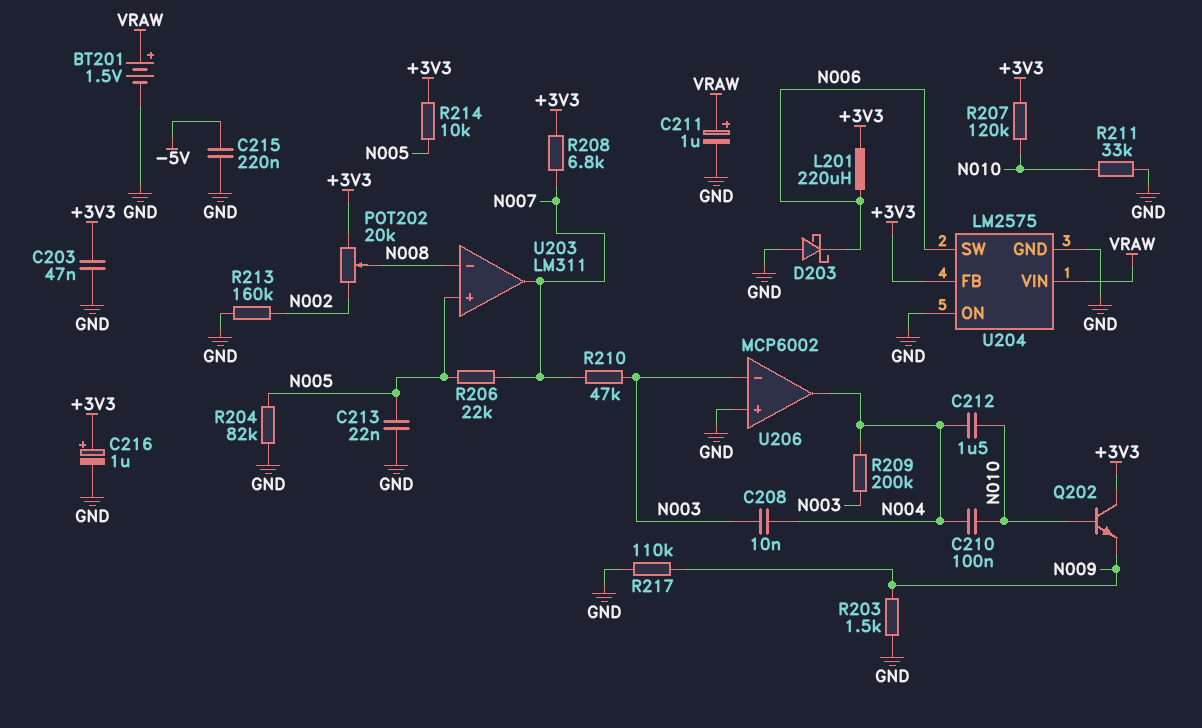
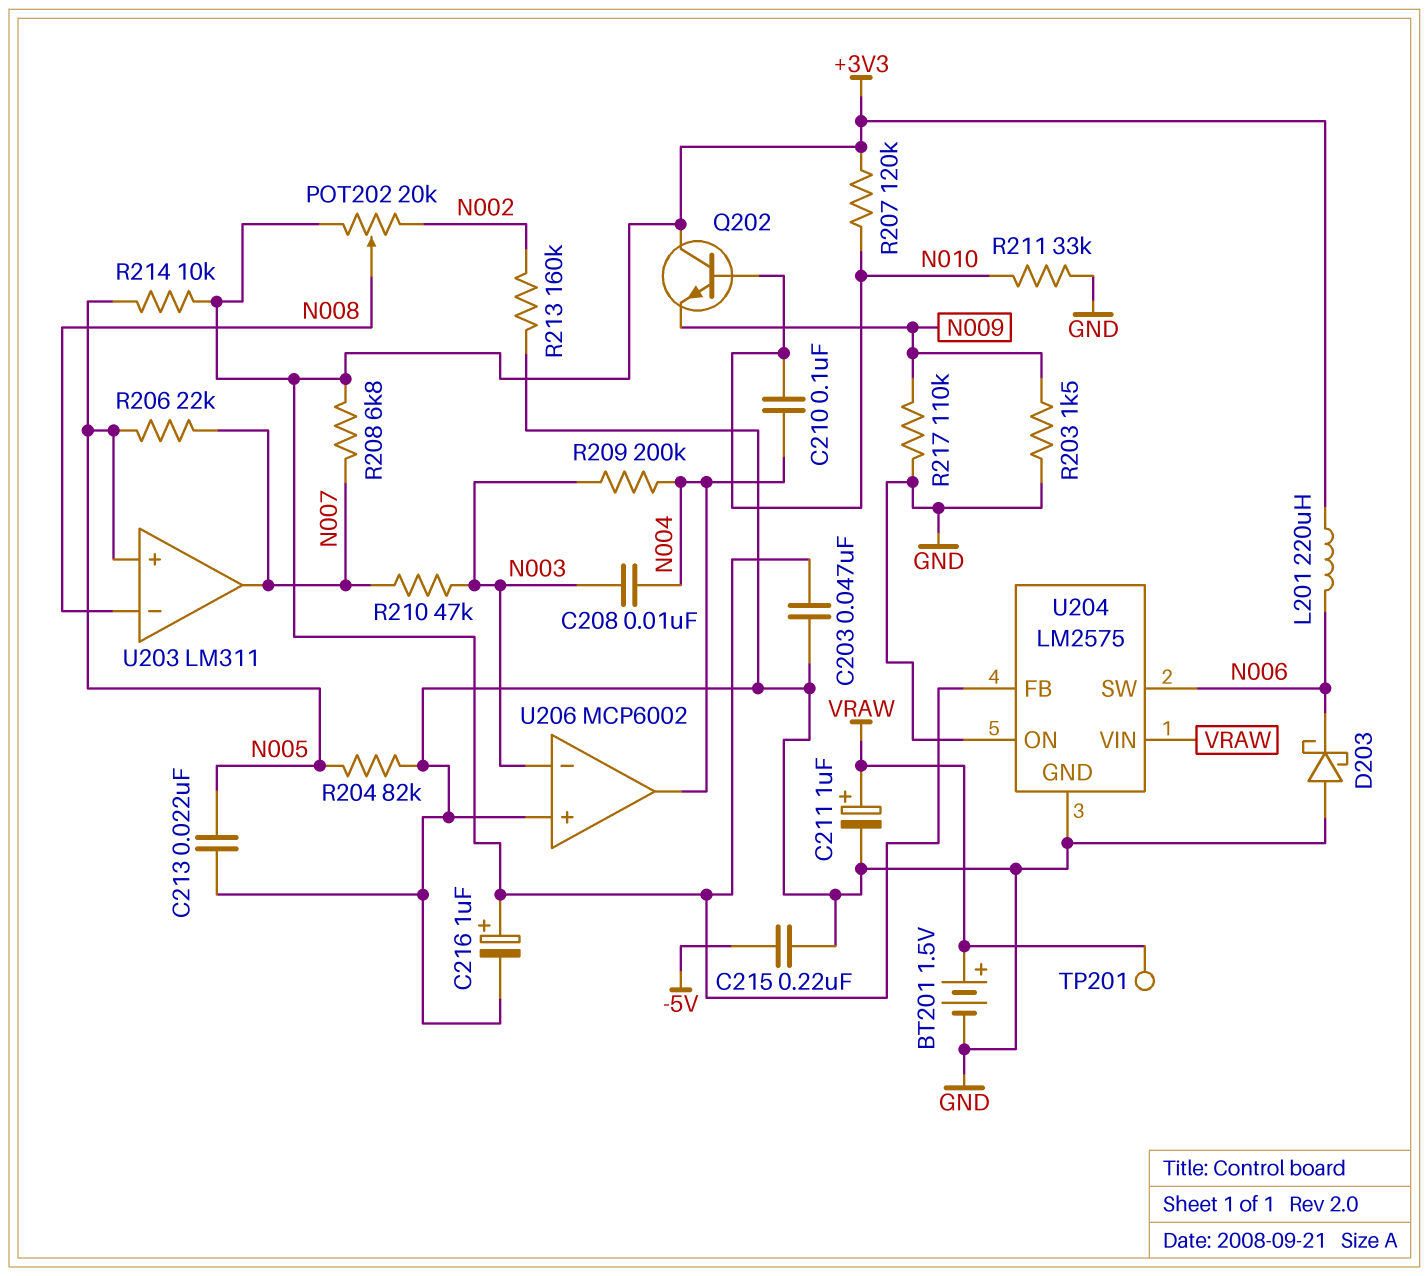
C212: 1.5uF (N004, N010) -> none
TP201: none -> test point (VRAW)

